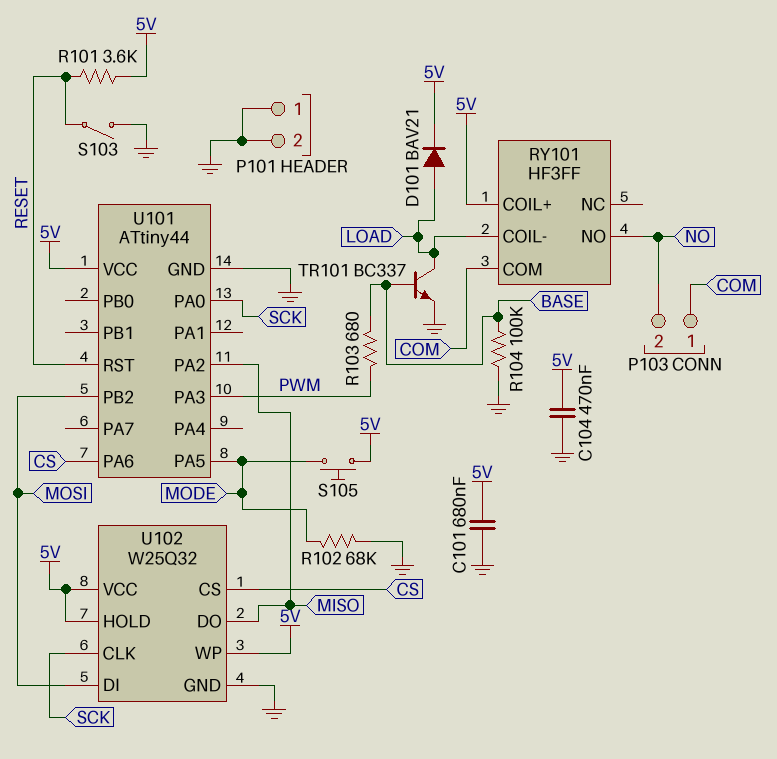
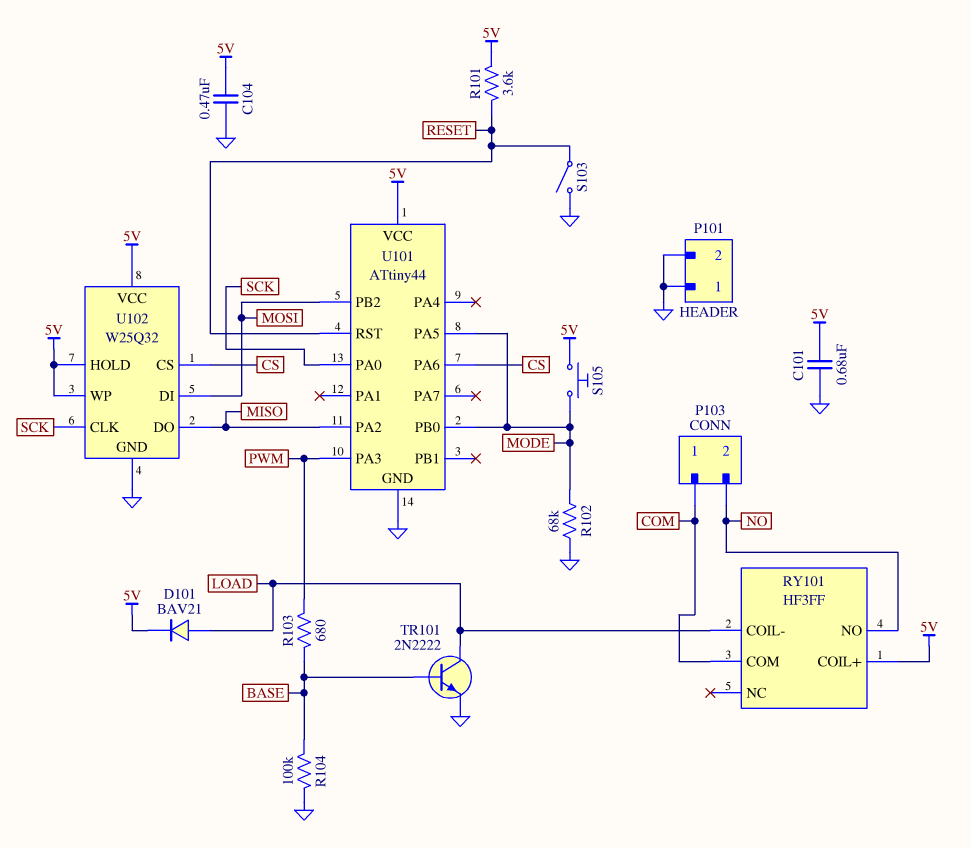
TR101: NPN BC337 (B BASE, C LOAD, E GND) -> NPN 2N2222 (B BASE, C LOAD, E GND)
U101 pin PB0: none -> MODE

